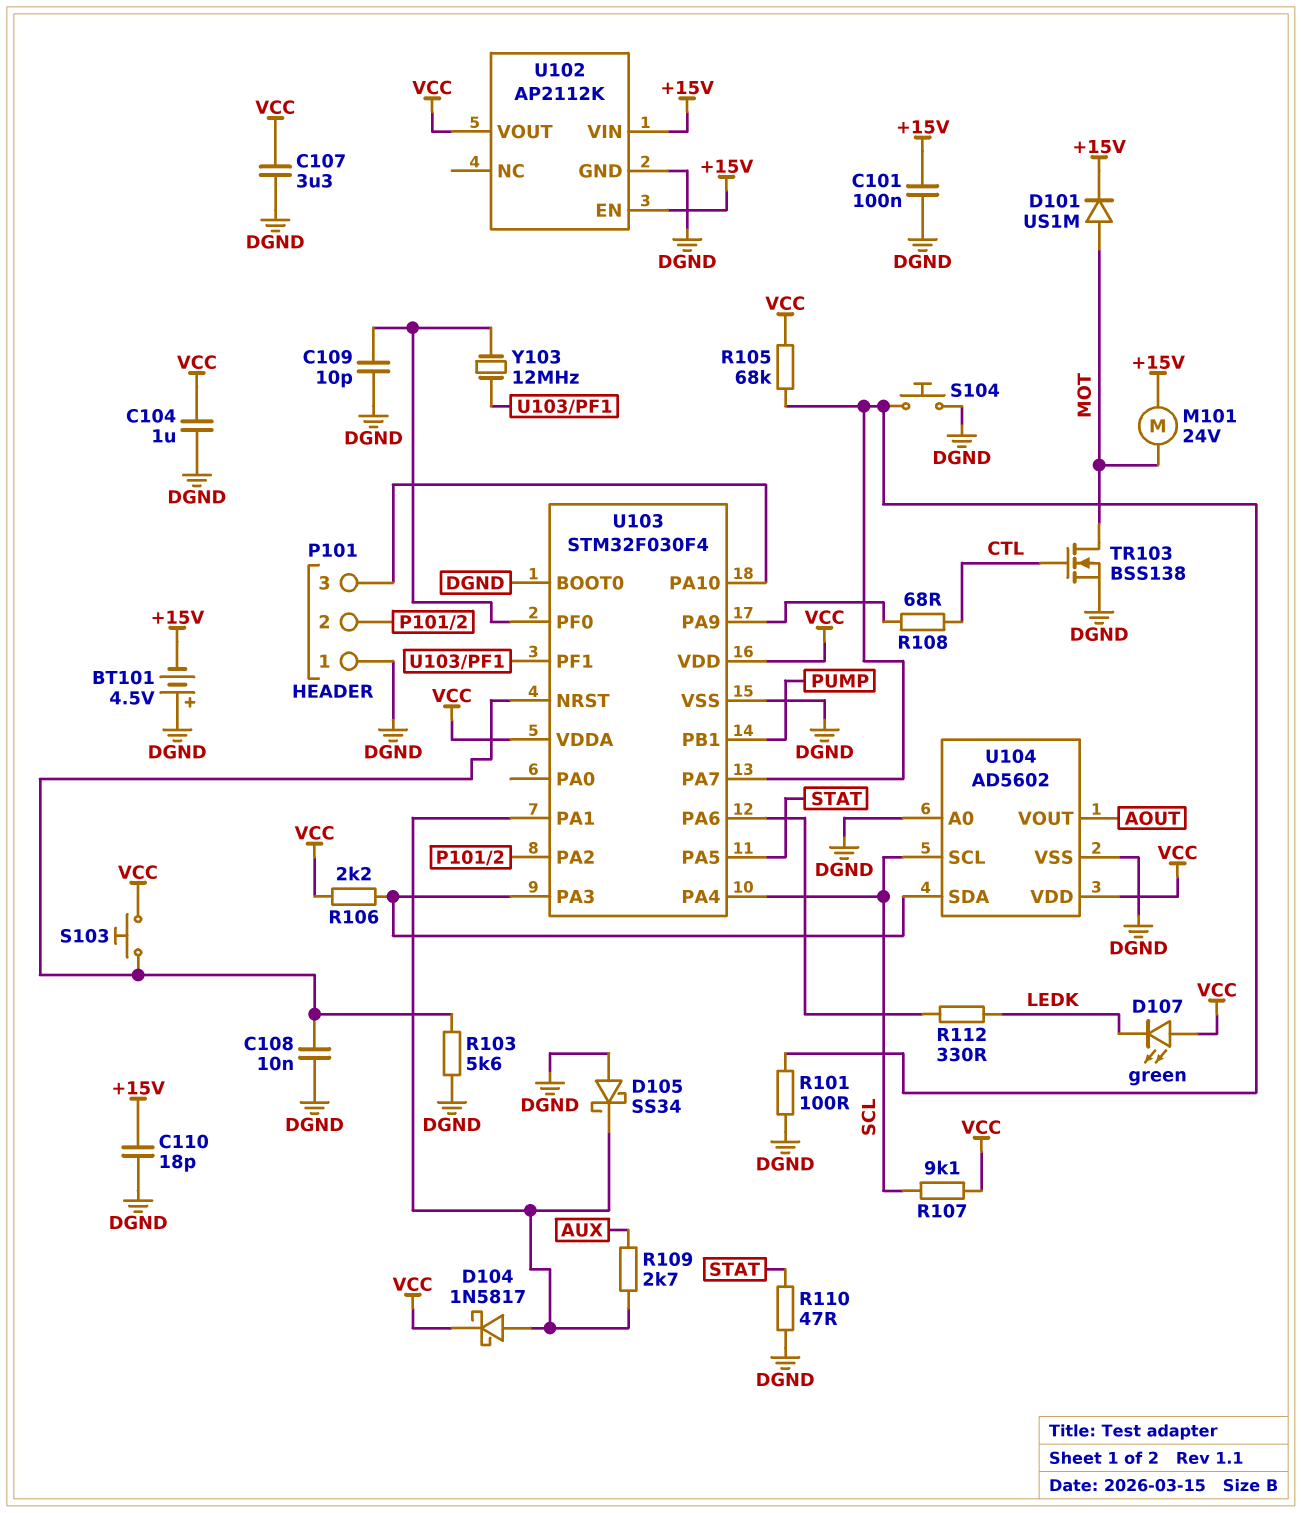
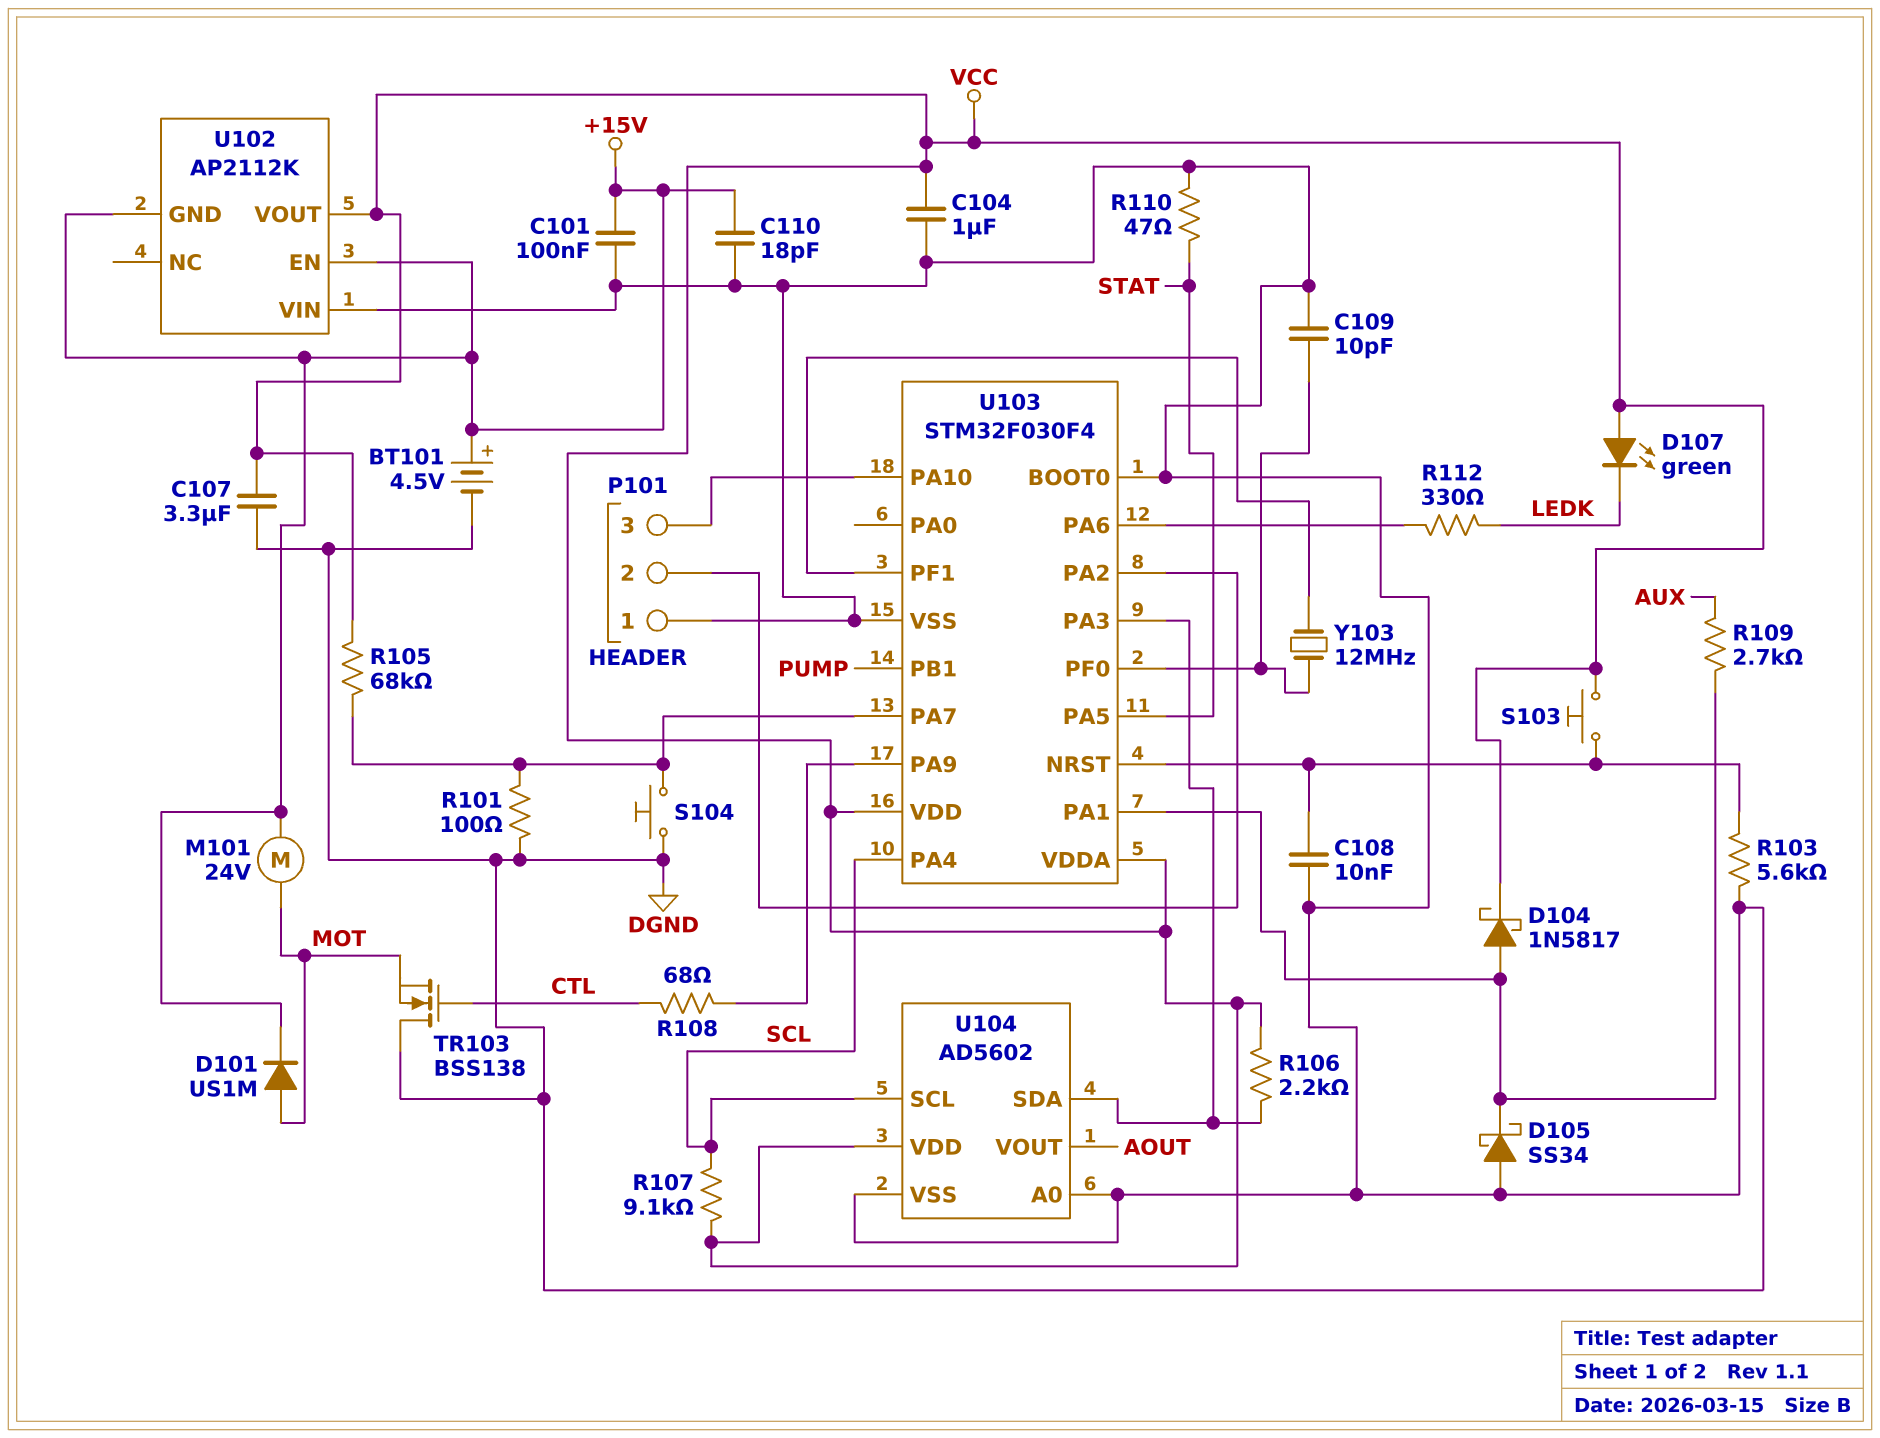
BT101: 4.5V (plus DGND, minus +15V) -> 4.5V (plus +15V, minus DGND)
TR103: NMOS BSS138 (G CTL, D MOT, S DGND) -> NMOS BSS138 (G CTL, D DGND, S MOT)
U102 pin GND: DGND -> +15V
U102 pin VIN: +15V -> DGND

